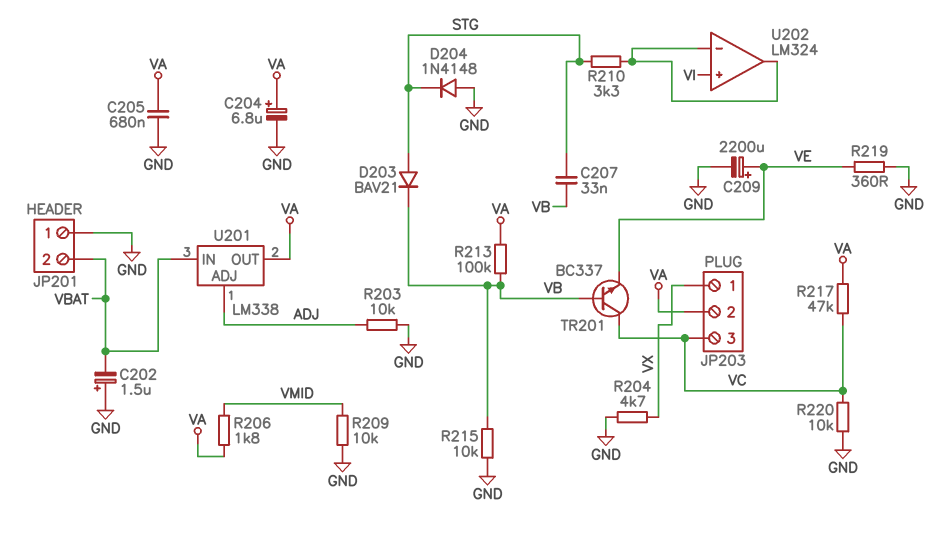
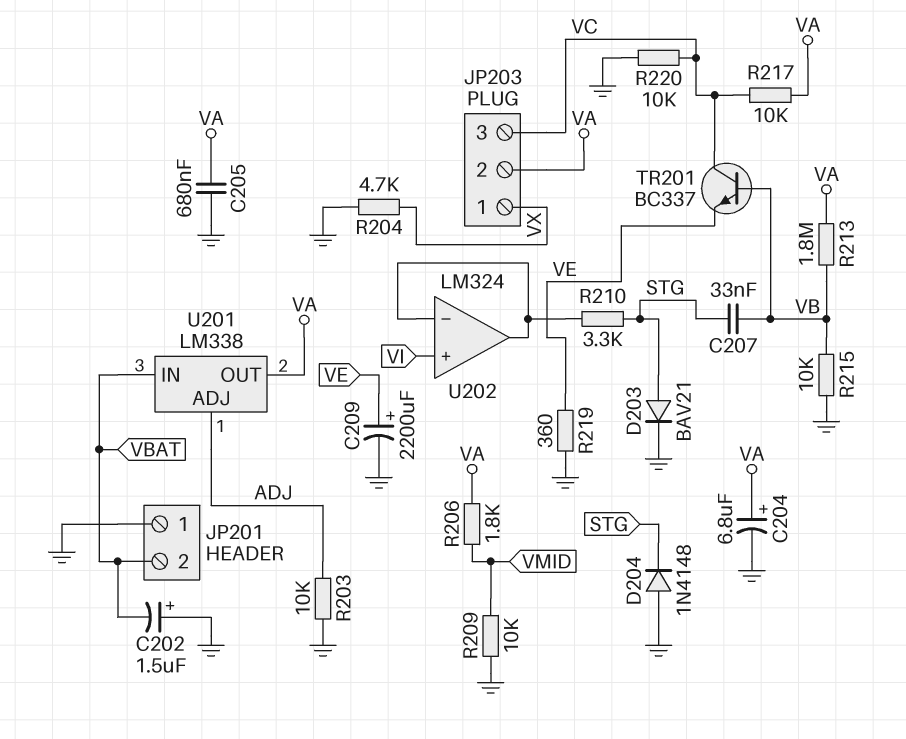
D203: diode BAV21 (A STG, K VB) -> diode BAV21 (A STG, K GND)
R213: 100k (VA, VB) -> 1.8M (VA, VB)
R217: 47k (VA, VC) -> 10k (VA, VC)

